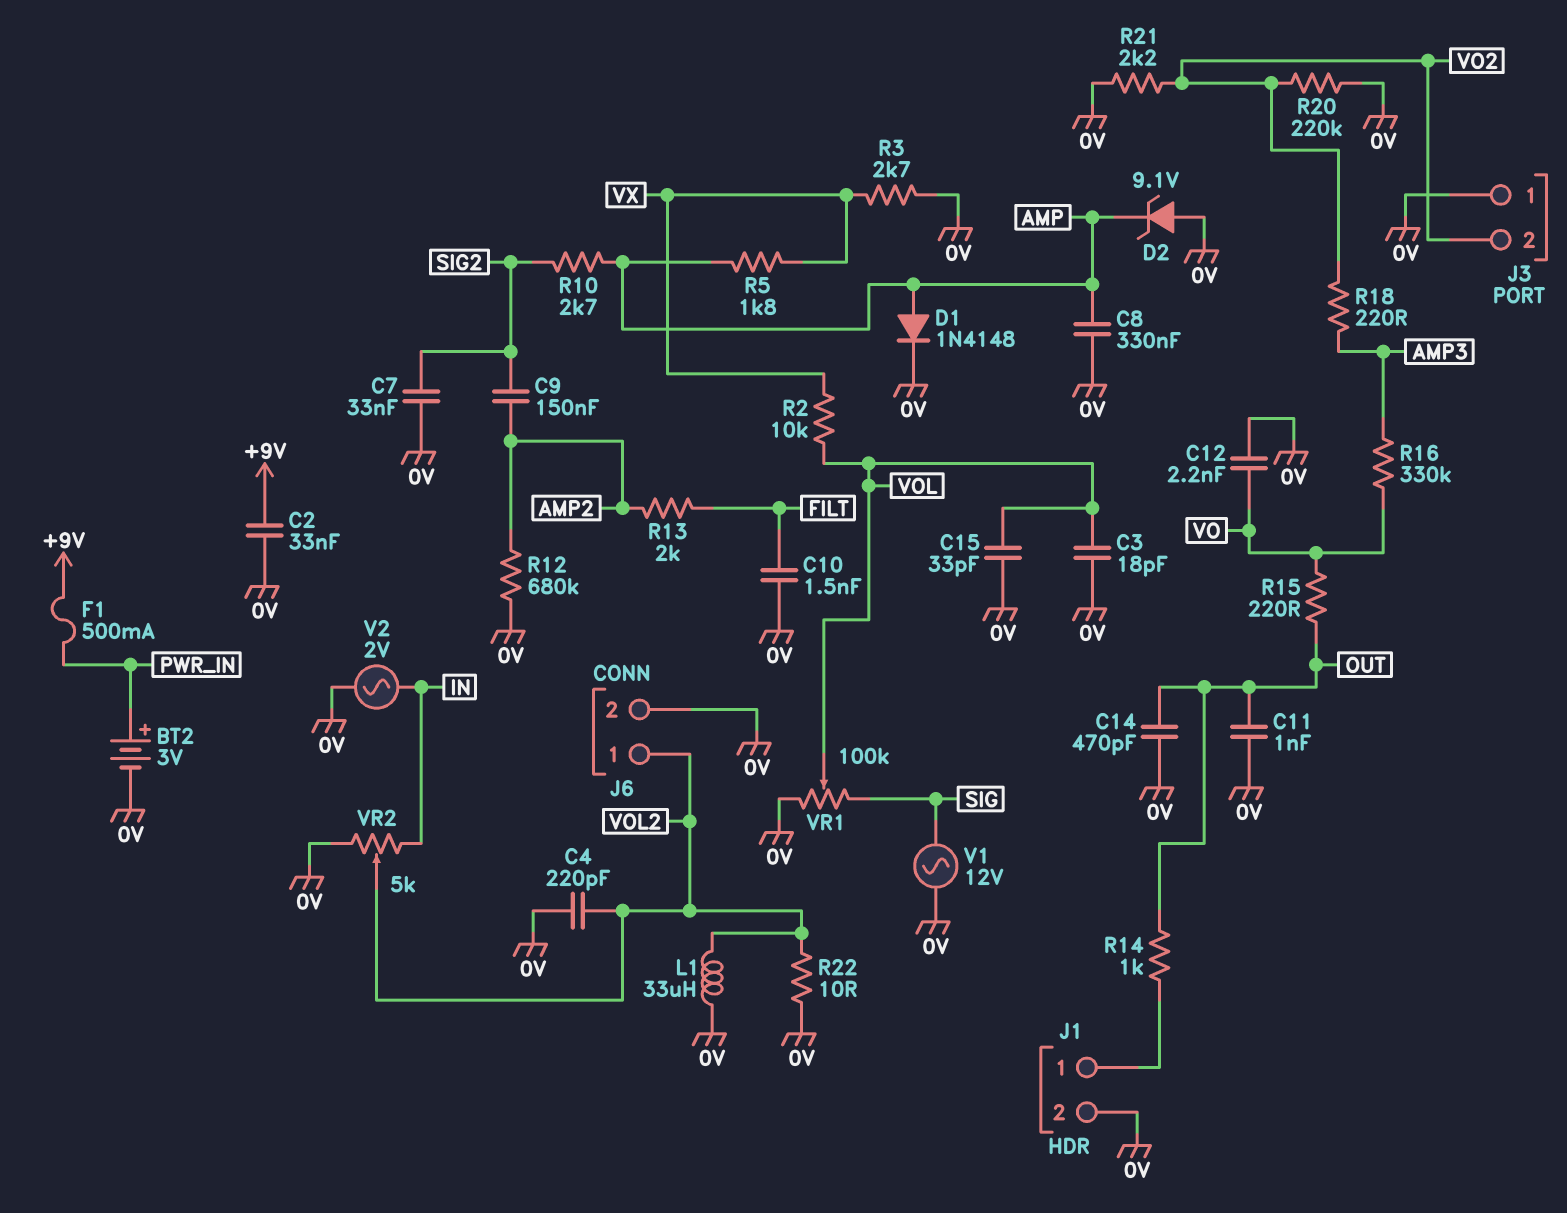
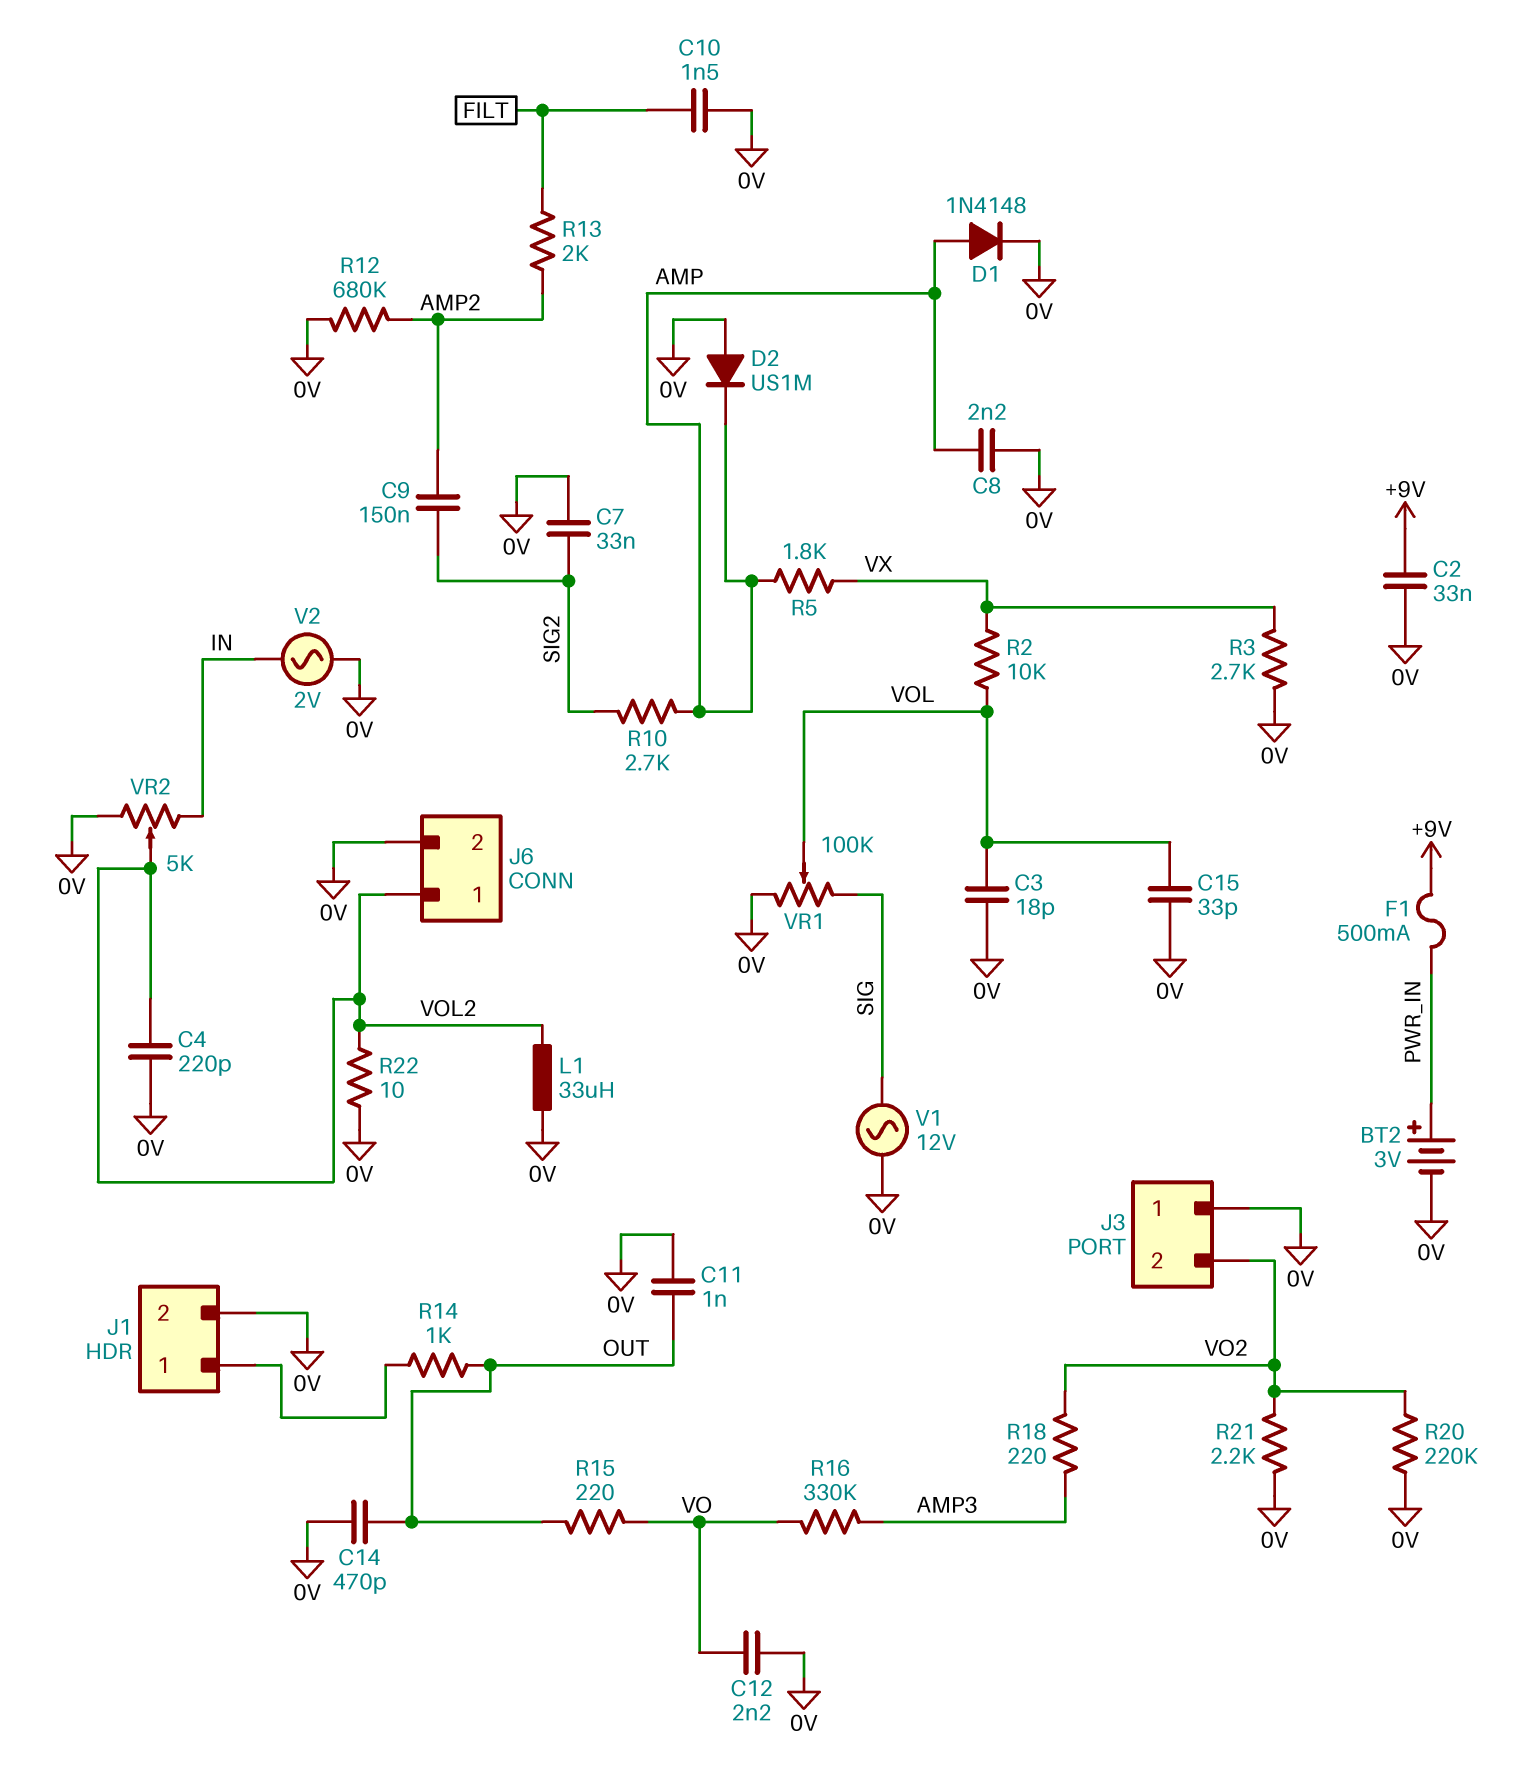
C8: 330nF (0V, AMP) -> 2.2nF (0V, AMP)
D2: zener 9.1V (A 0V, K AMP) -> diode US1M (A 0V, K AMP)

